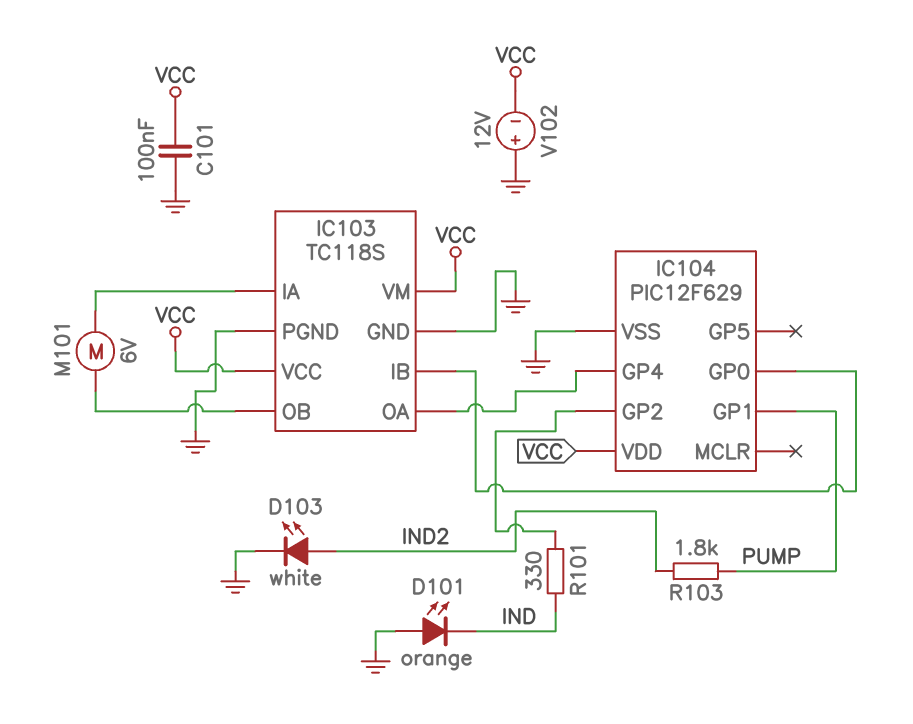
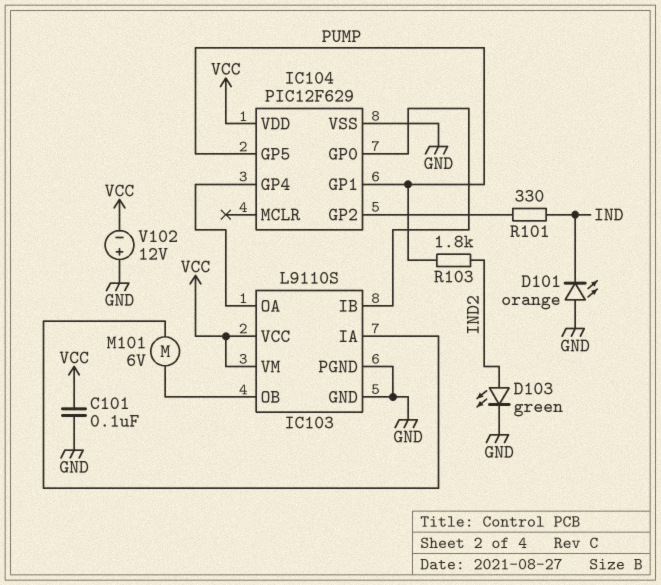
D103: LED white (A IND2, K GND) -> LED green (A IND2, K GND)
IC103: TC118S -> L9110S
IC104 pin GP5: none -> PUMP

